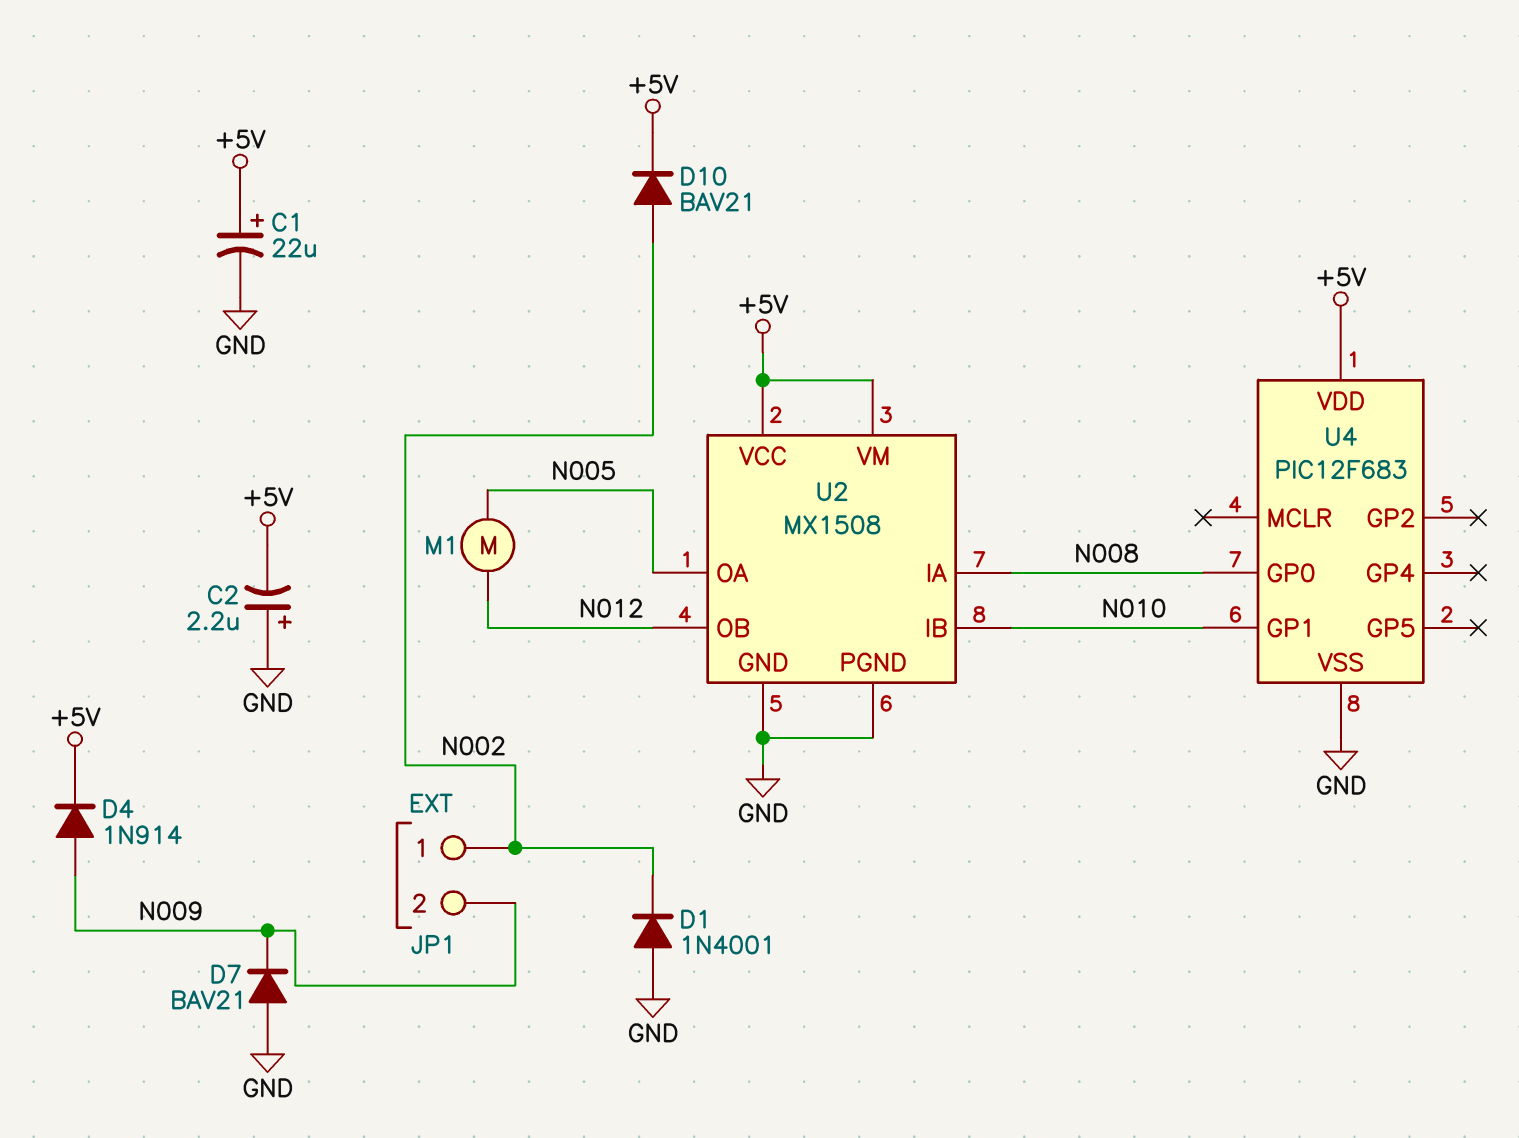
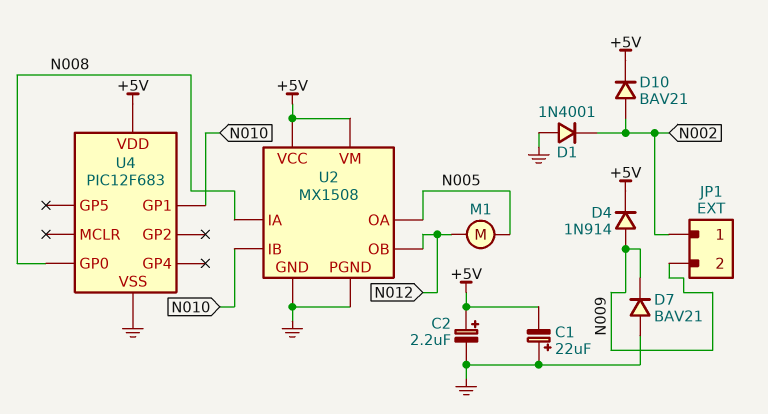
C1: 22uF (plus +5V, minus GND) -> 22uF (plus GND, minus +5V)
C2: 2.2uF (plus GND, minus +5V) -> 2.2uF (plus +5V, minus GND)

